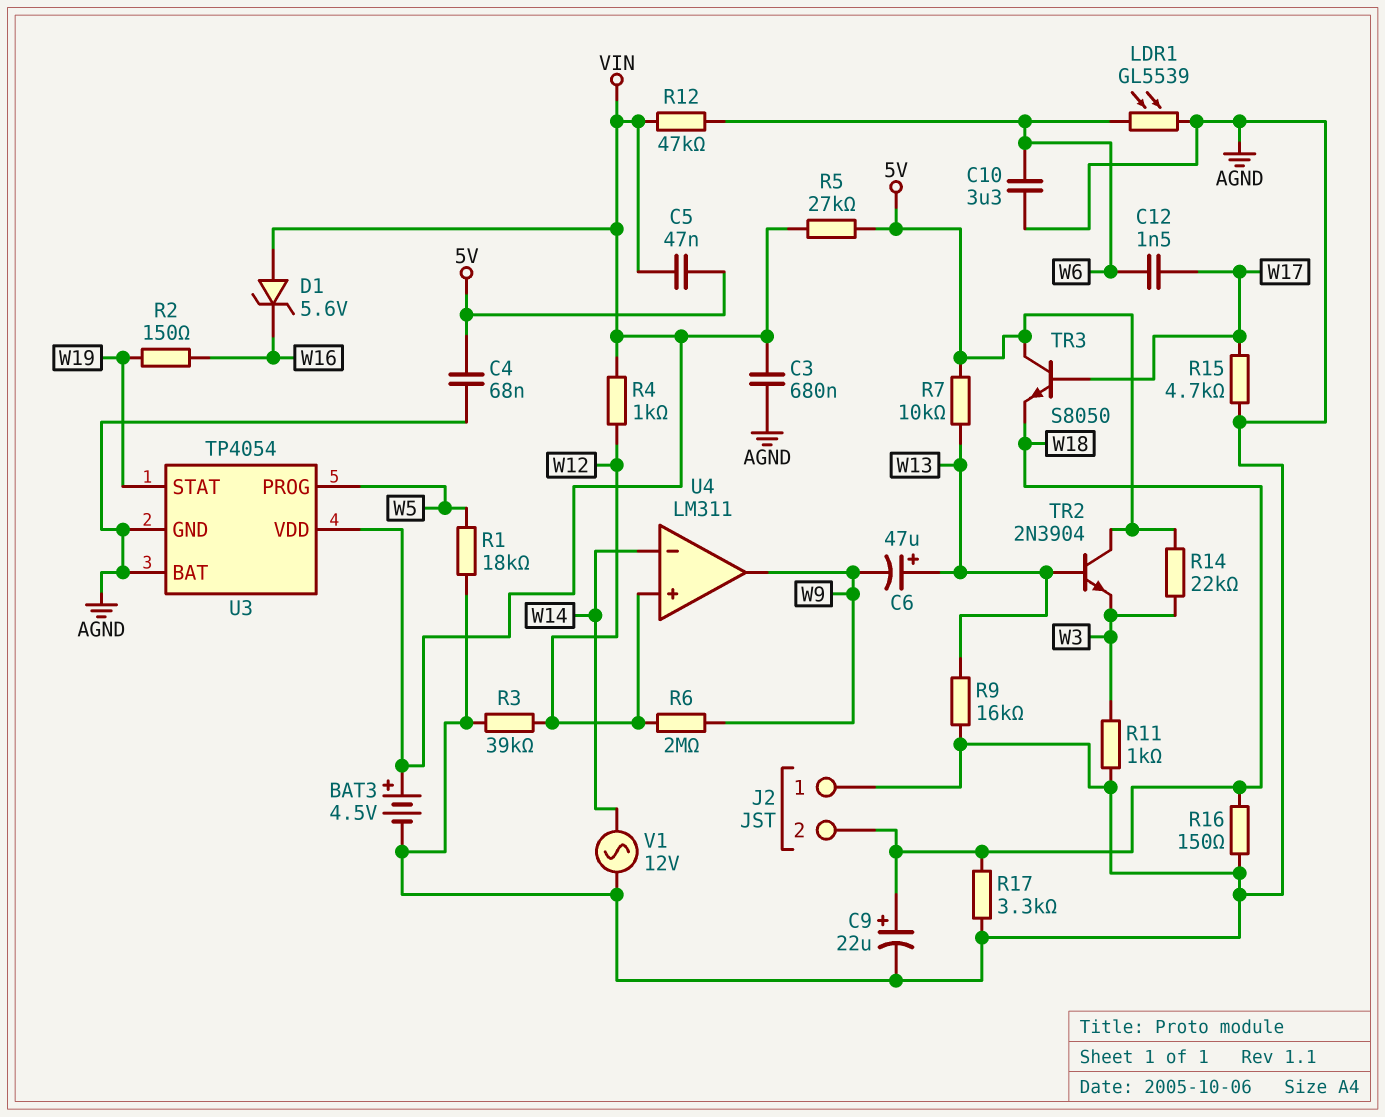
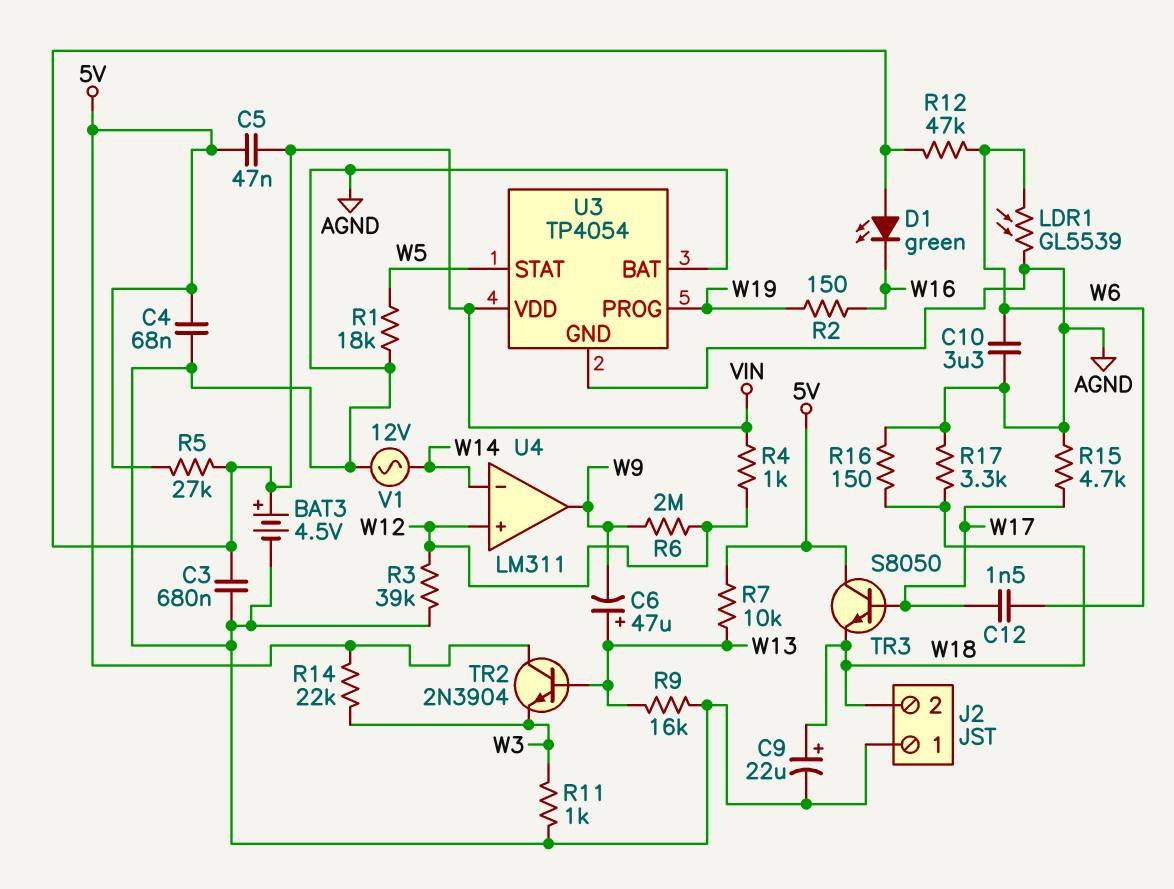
D1: zener 5.6V (A VIN, K W16) -> LED green (A VIN, K W16)
U3 pin PROG: W5 -> W19
U3 pin STAT: W19 -> W5

